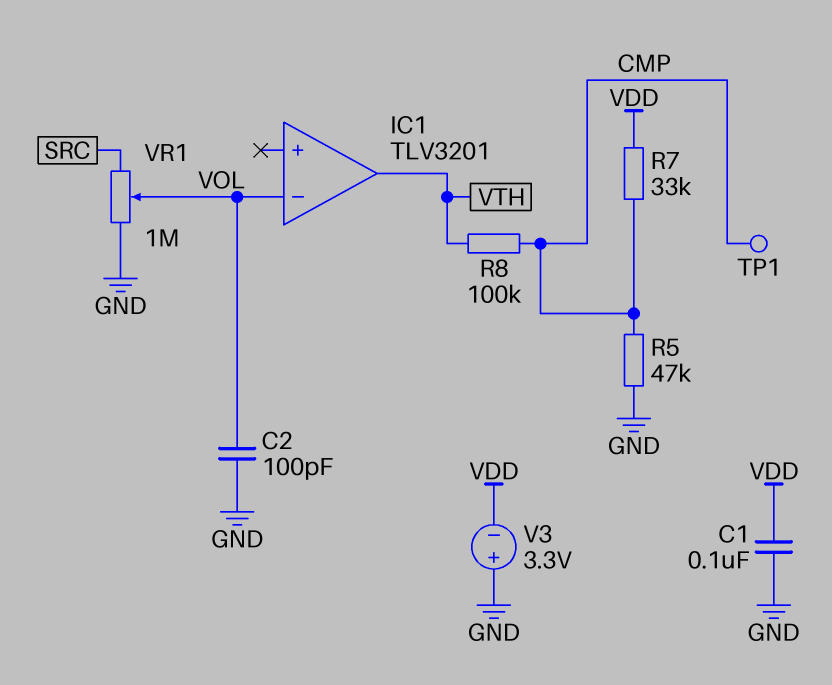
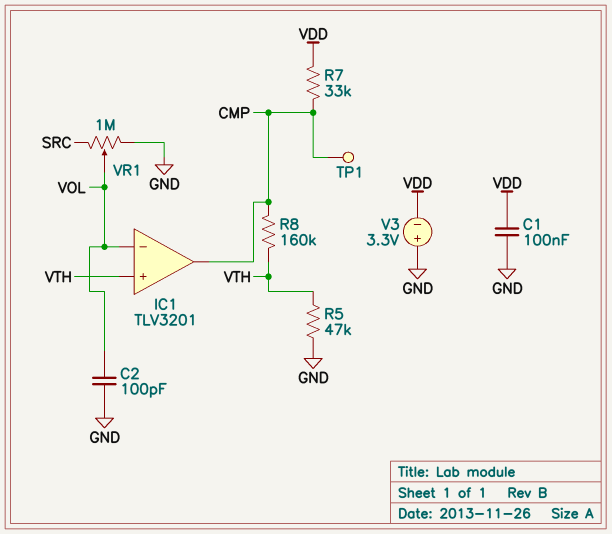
IC1 pin in+: none -> VTH
IC1 pin out: VTH -> CMP
R5: 47k (CMP, GND) -> 47k (GND, VTH)
R8: 100k (CMP, VTH) -> 160k (CMP, VTH)

